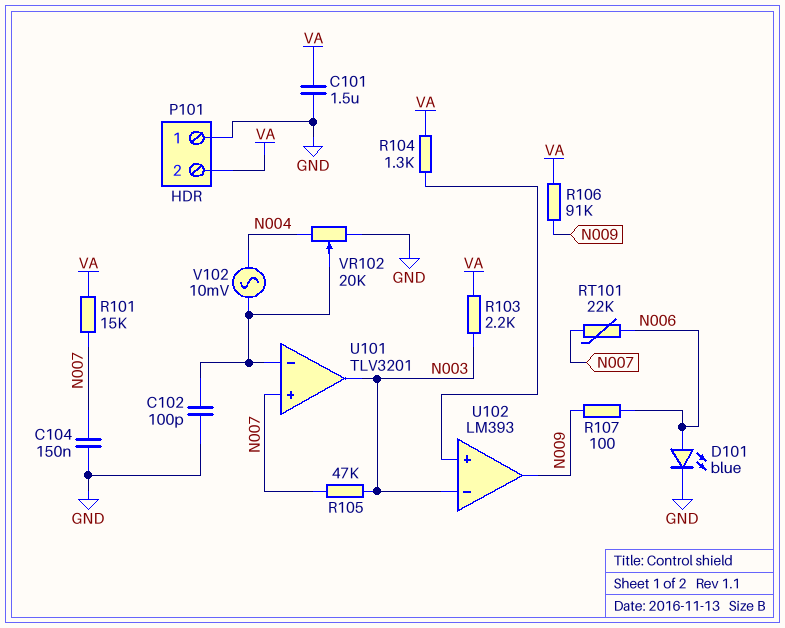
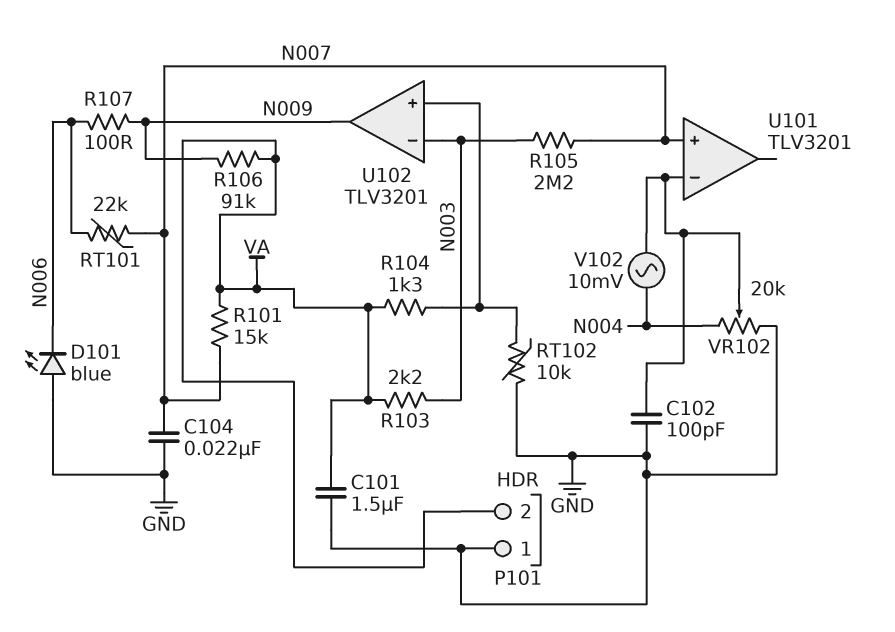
C104: 150nF (GND, N007) -> 22nF (GND, N007)
D101: LED blue (A N006, K GND) -> LED blue (A GND, K N006)
R105: 47k (N003, N007) -> 2.2M (N003, N007)
RT102: none -> 10k (GND, U102/in+)
U101 pin out: N003 -> none
U102: LM393 -> TLV3201

